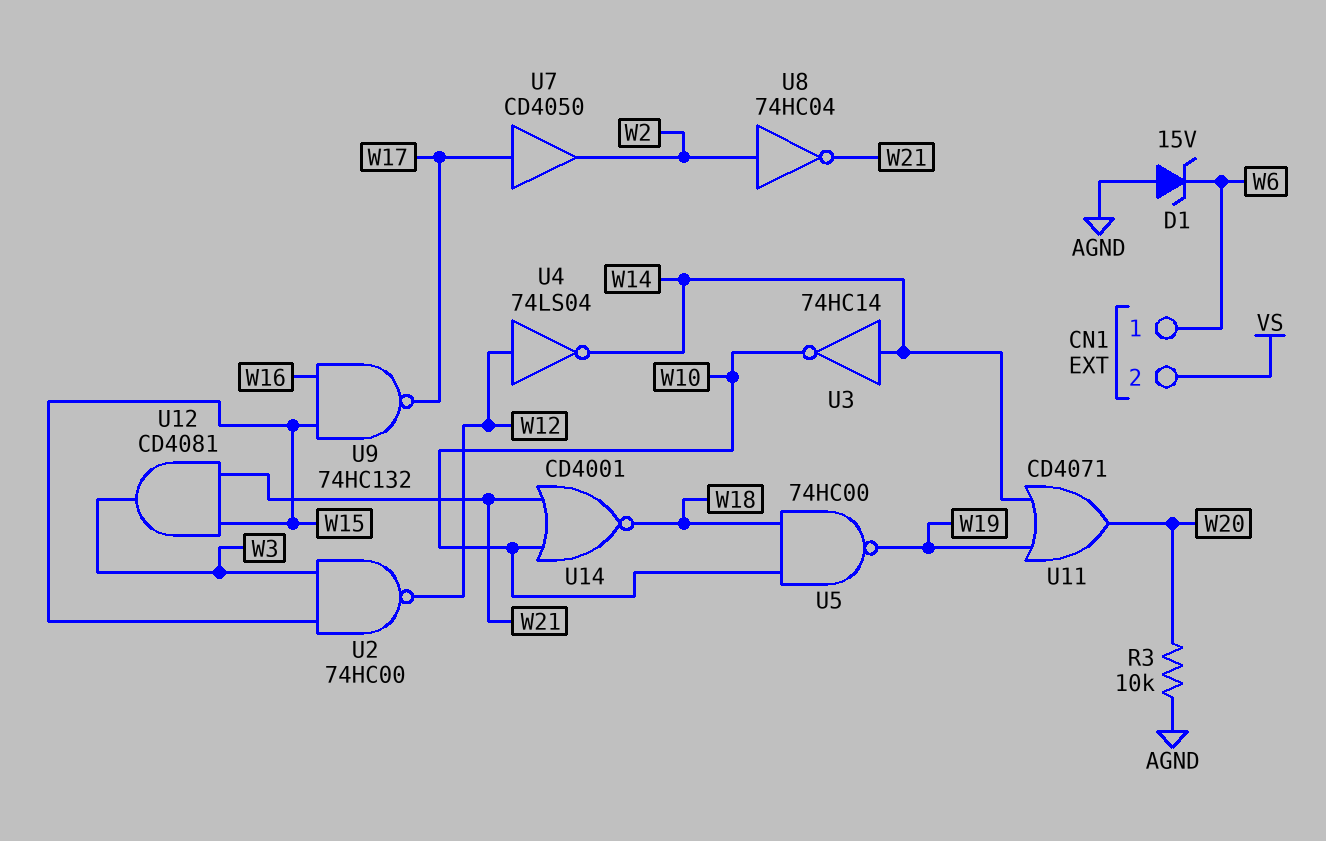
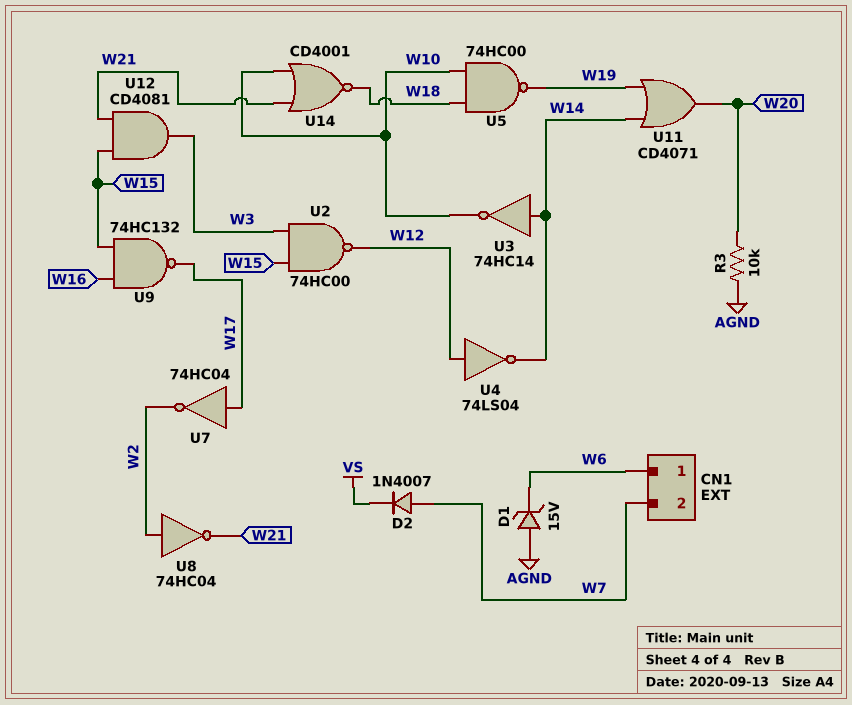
CN1 pin 2: VS -> W7
D2: none -> diode 1N4007 (A W7, K VS)
U7: buffer CD4050 (in W17, out W2) -> NOT 74HC04 (in W17, out W2)

